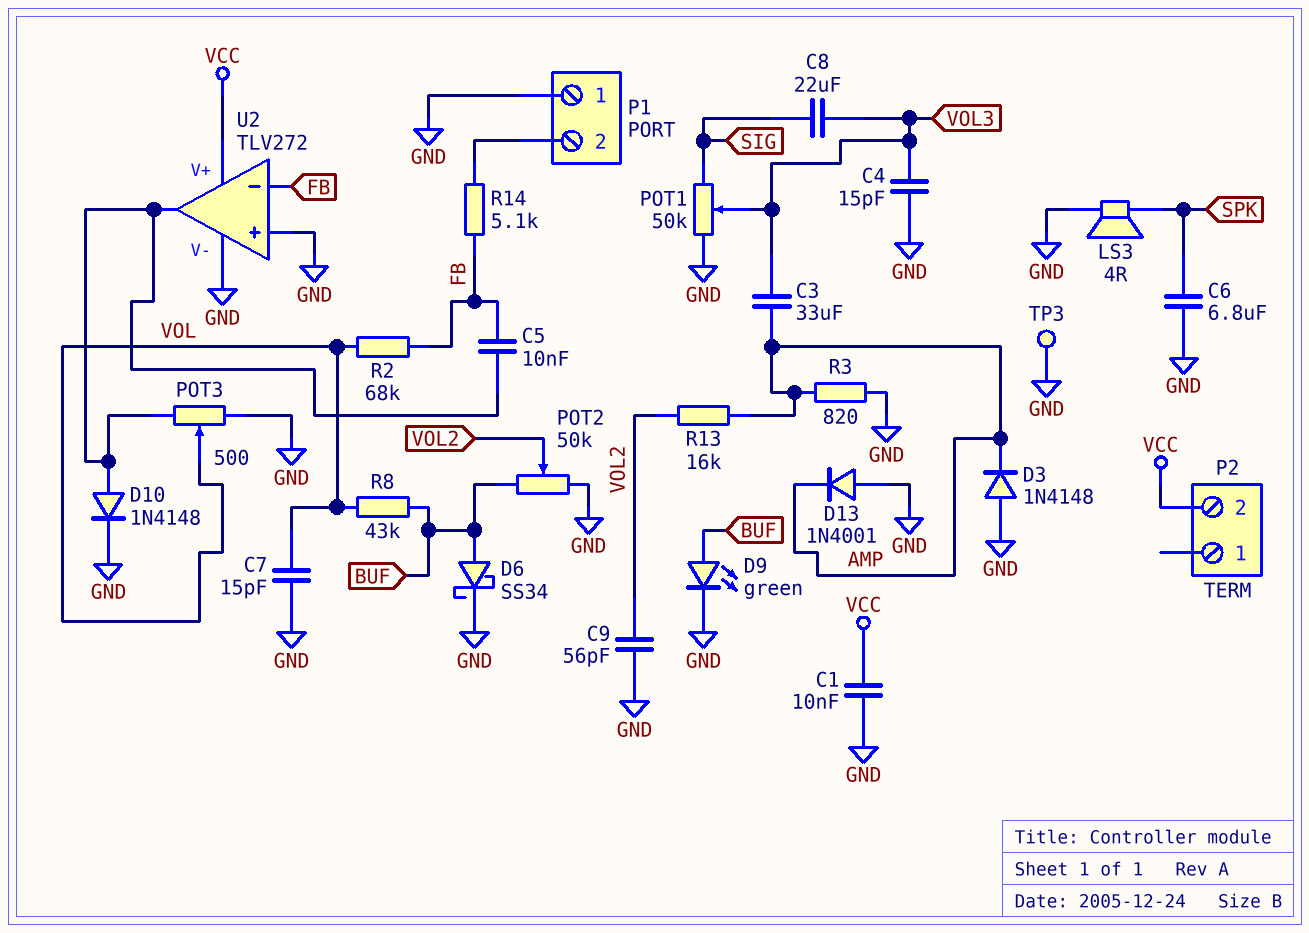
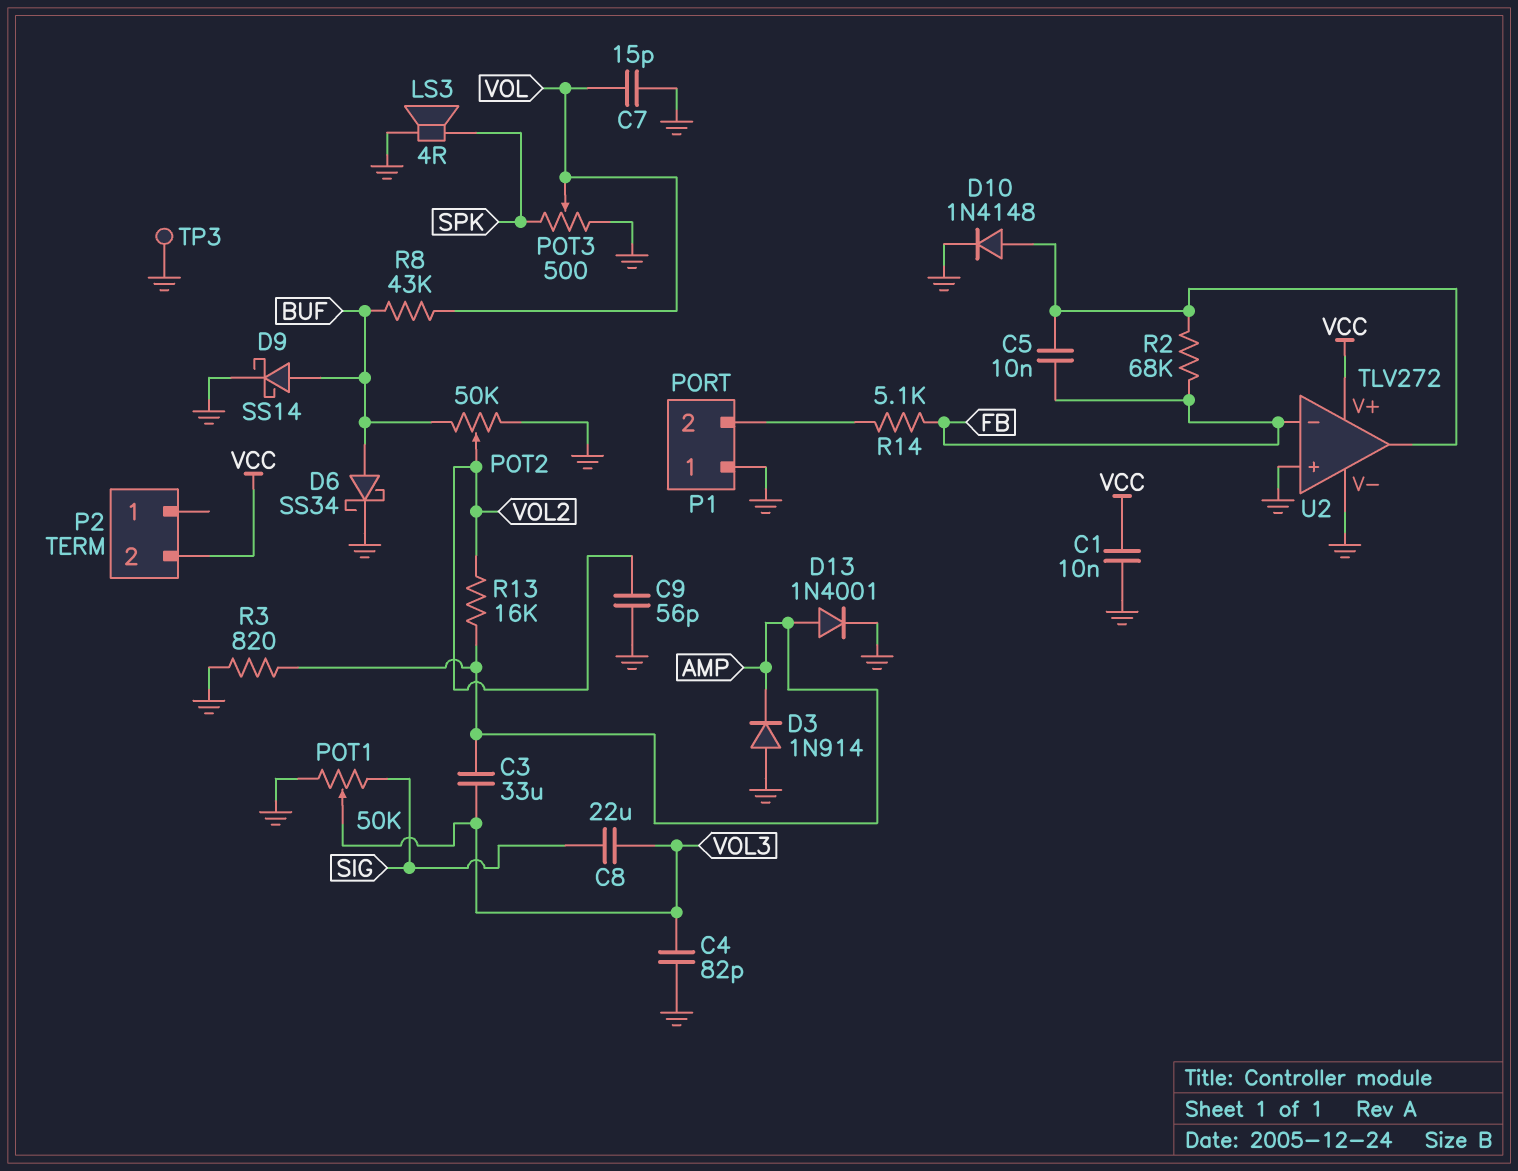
C4: 15pF (GND, VOL3) -> 82pF (GND, VOL3)
C6: 6.8uF (GND, SPK) -> none
D3: diode 1N4148 (A GND, K AMP) -> diode 1N914 (A GND, K AMP)
D9: LED green (A BUF, K GND) -> schottky SS14 (A BUF, K GND)
D13: diode 1N4001 (A GND, K AMP) -> diode 1N4001 (A AMP, K GND)
POT3: 500 (GND, U2/out, wiper VOL) -> 500 (GND, SPK, wiper VOL)
R2: 68k (FB, VOL) -> 68k (FB, U2/out)

